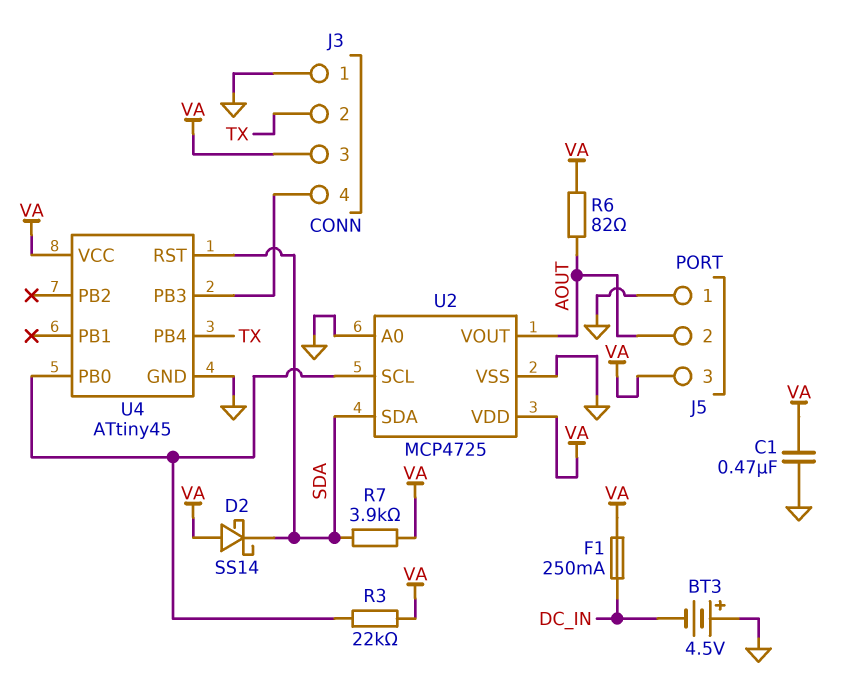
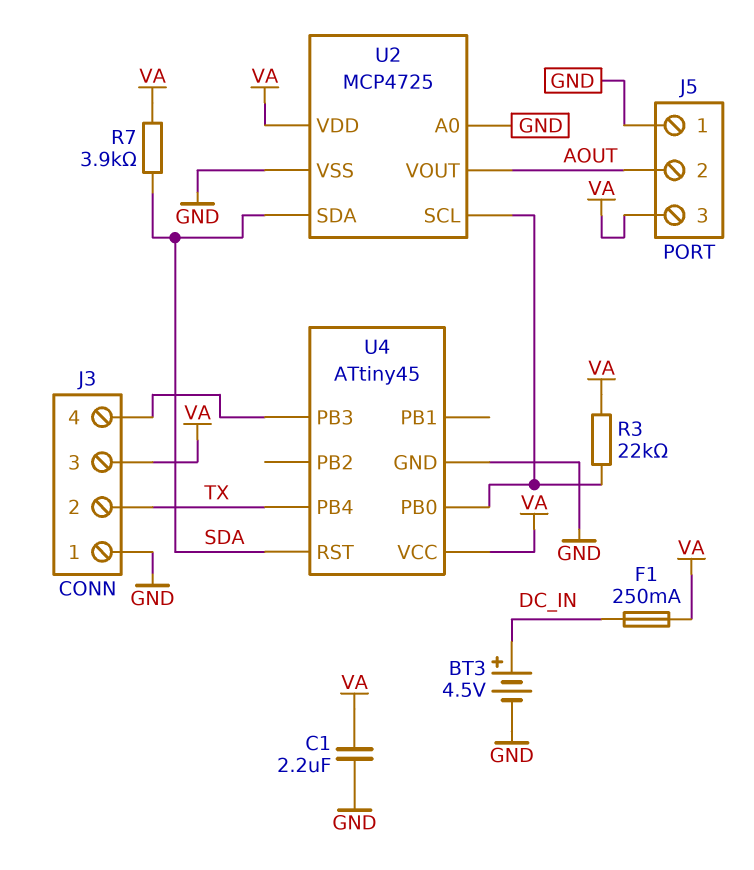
BT3: 4.5V (plus GND, minus DC_IN) -> 4.5V (plus DC_IN, minus GND)
C1: 470nF (GND, VA) -> 2.2uF (GND, VA)
D2: schottky SS14 (A VA, K SDA) -> none
R6: 82 (AOUT, VA) -> none

